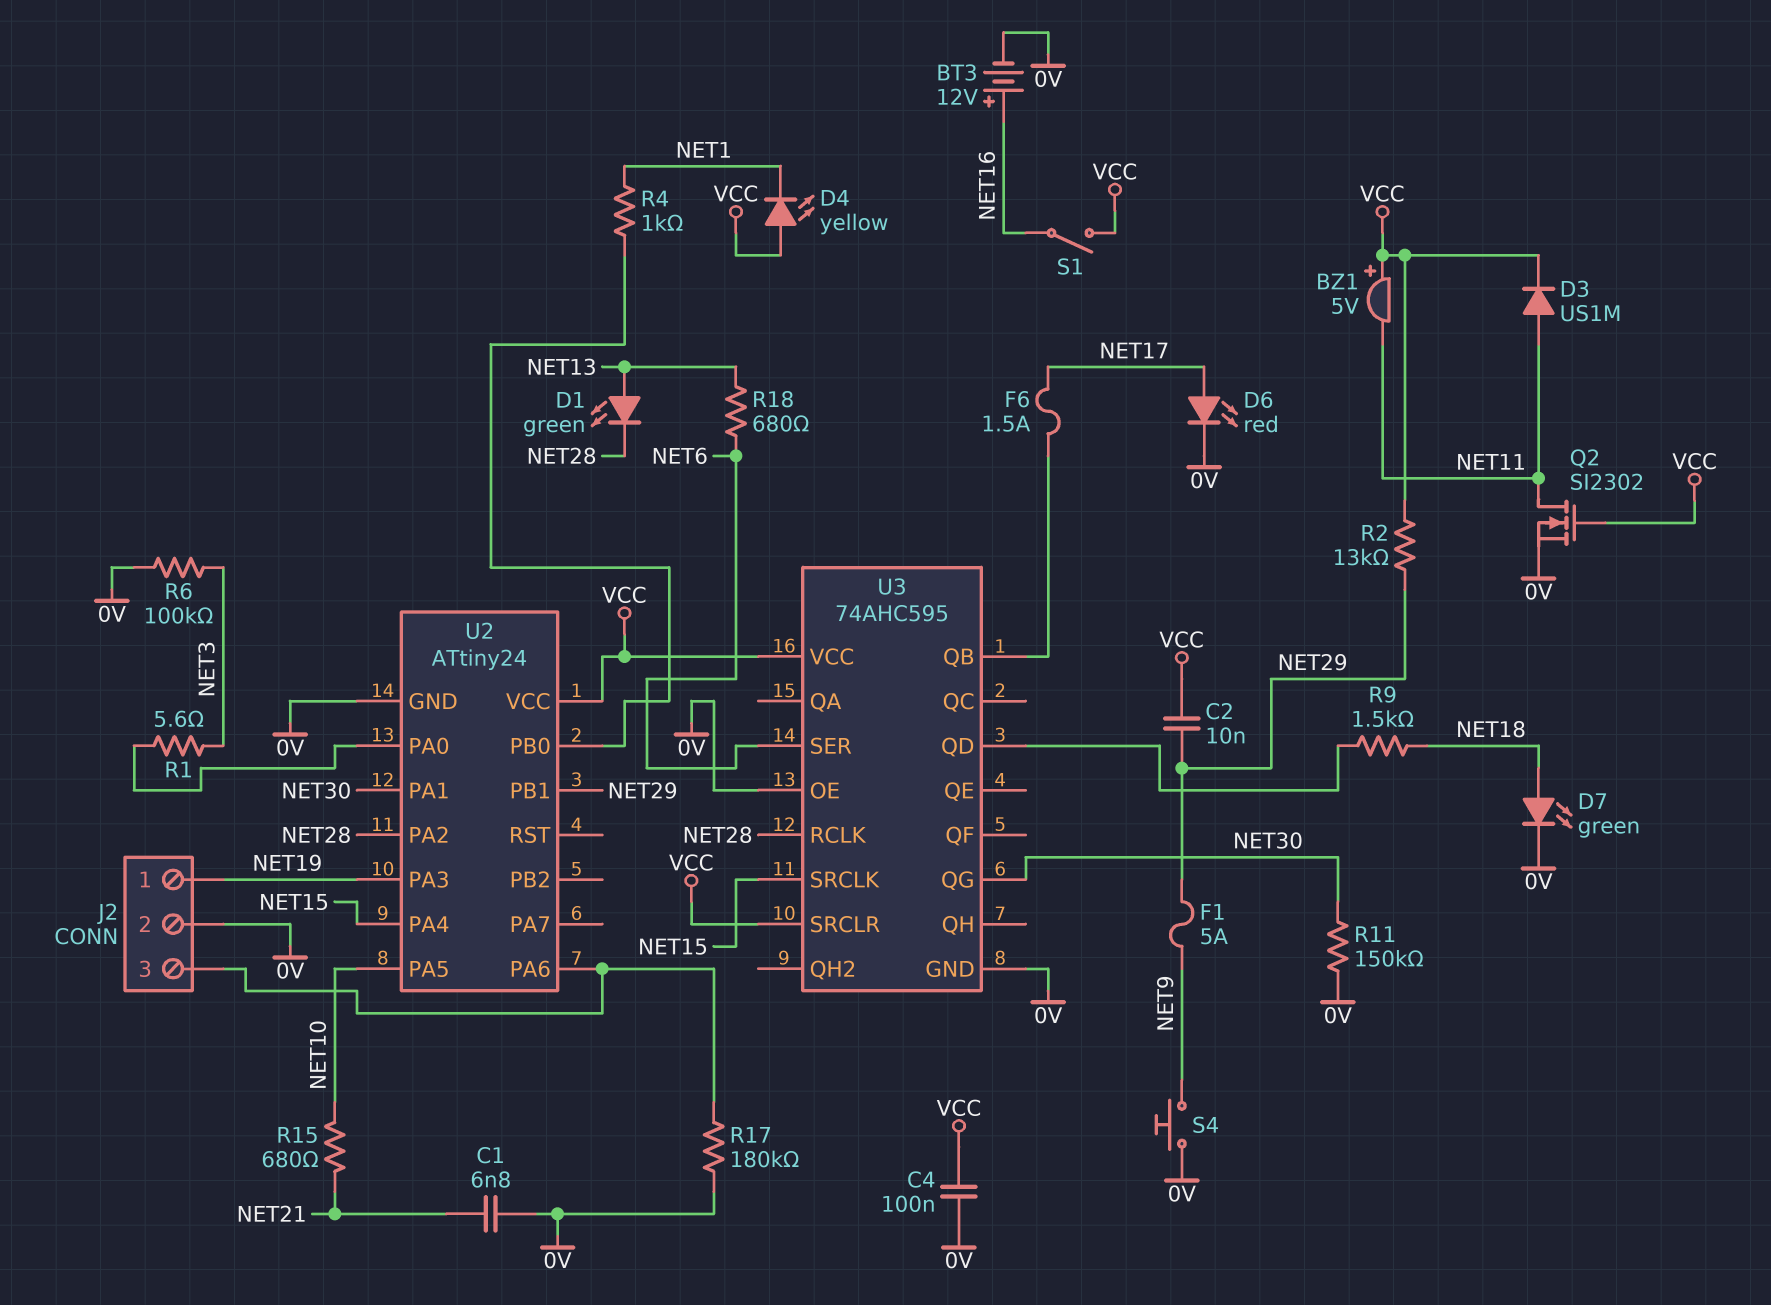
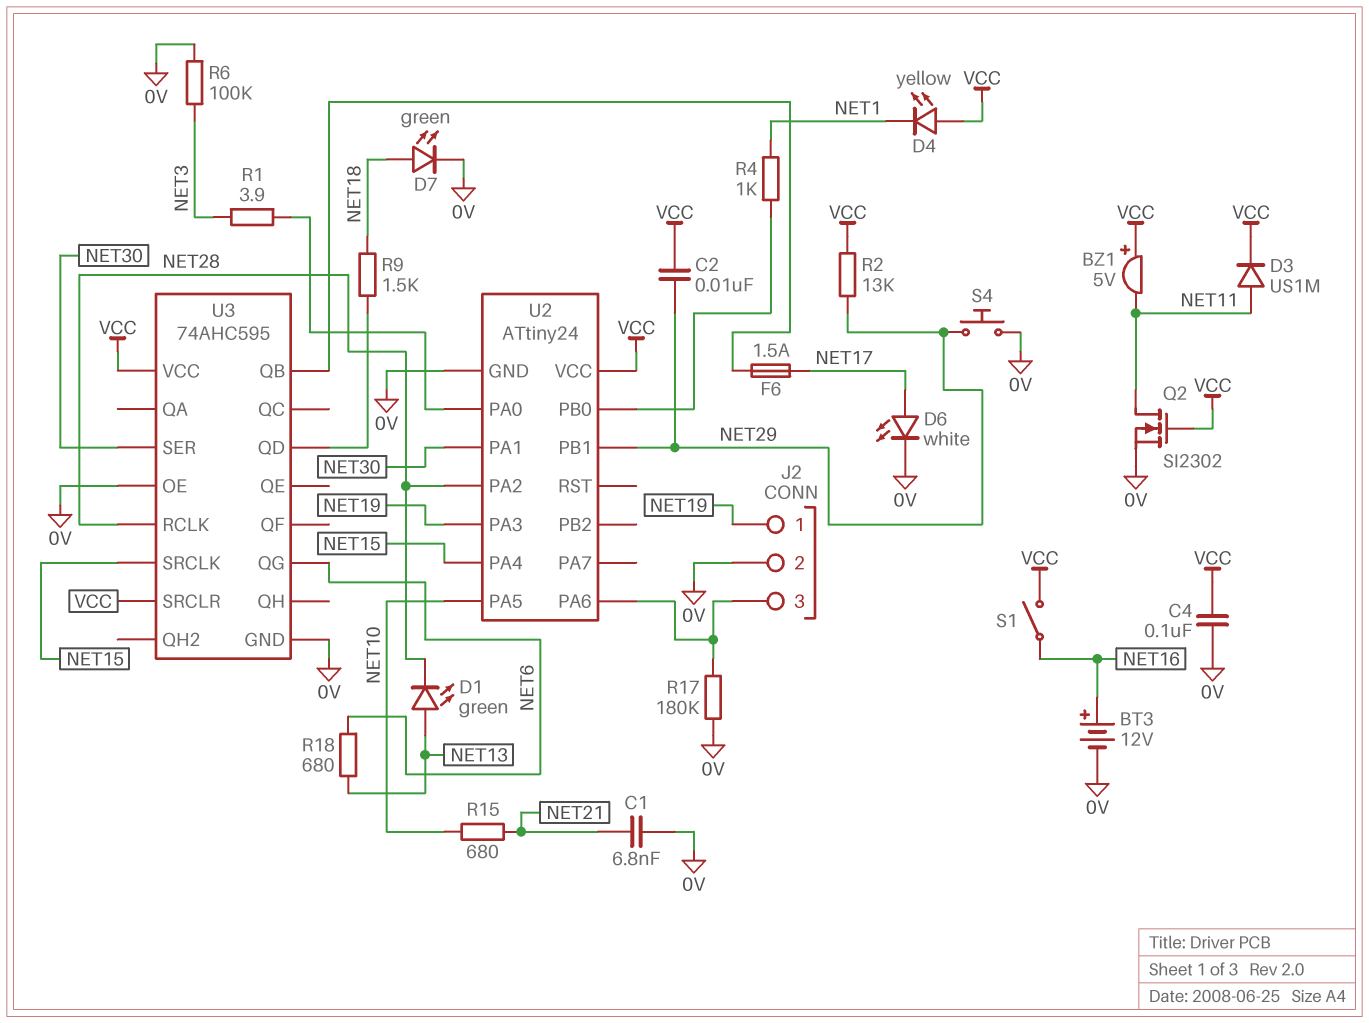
D6: LED red (A NET17, K 0V) -> LED white (A NET17, K 0V)
F1: 5A (NET9, NET29) -> none
R1: 5.6 (NET3, U2/PA0) -> 3.9 (NET3, U2/PA0)
R11: 150k (0V, NET30) -> none
S4: button (0V, NET9) -> button (0V, NET29)
U3 pin QG: NET30 -> NET6
U3 pin SER: NET6 -> NET30

